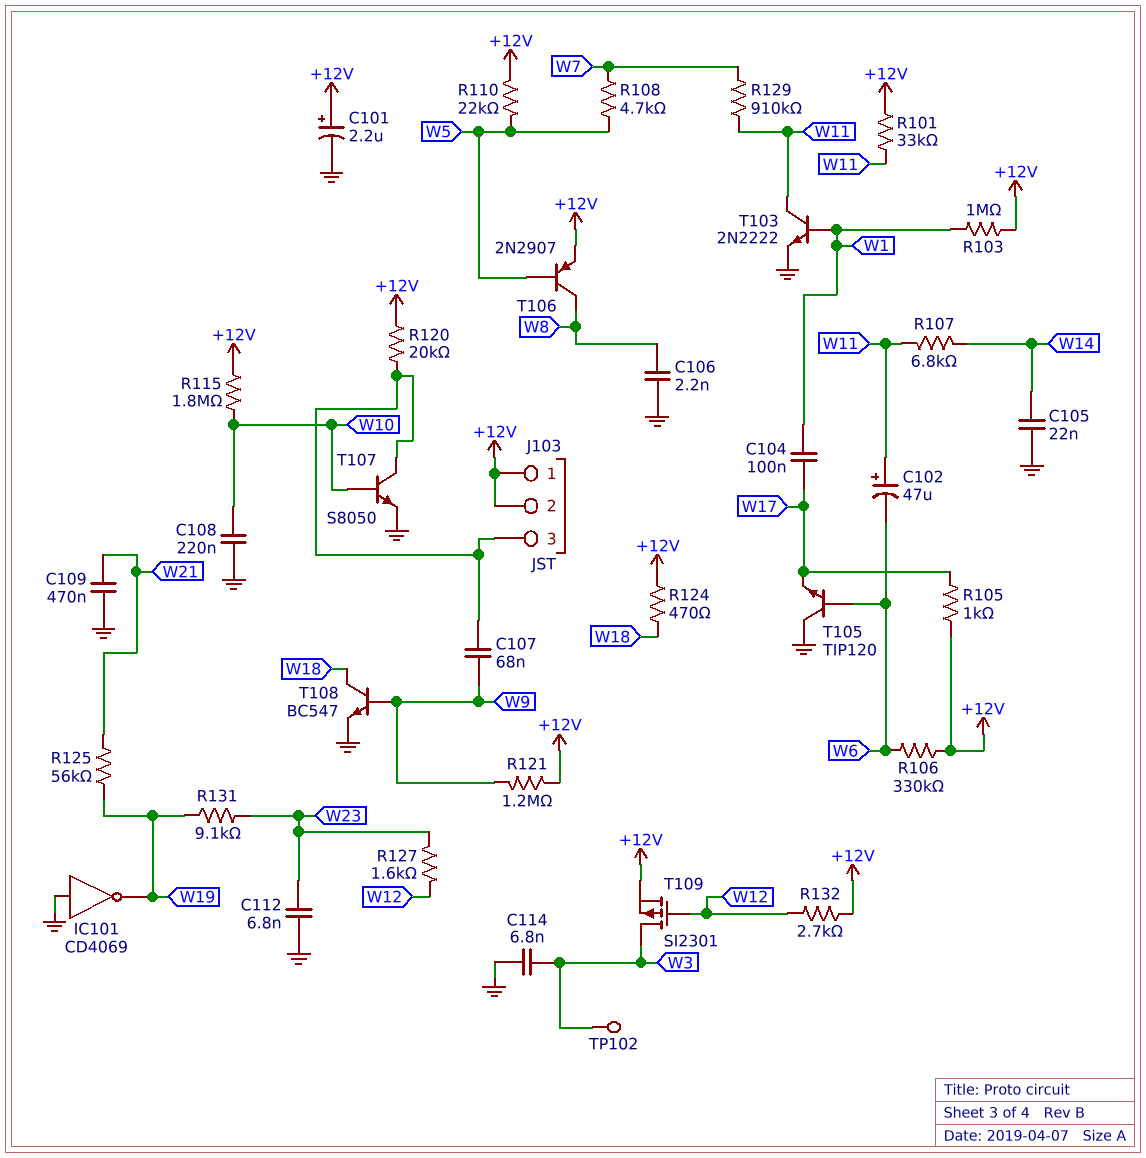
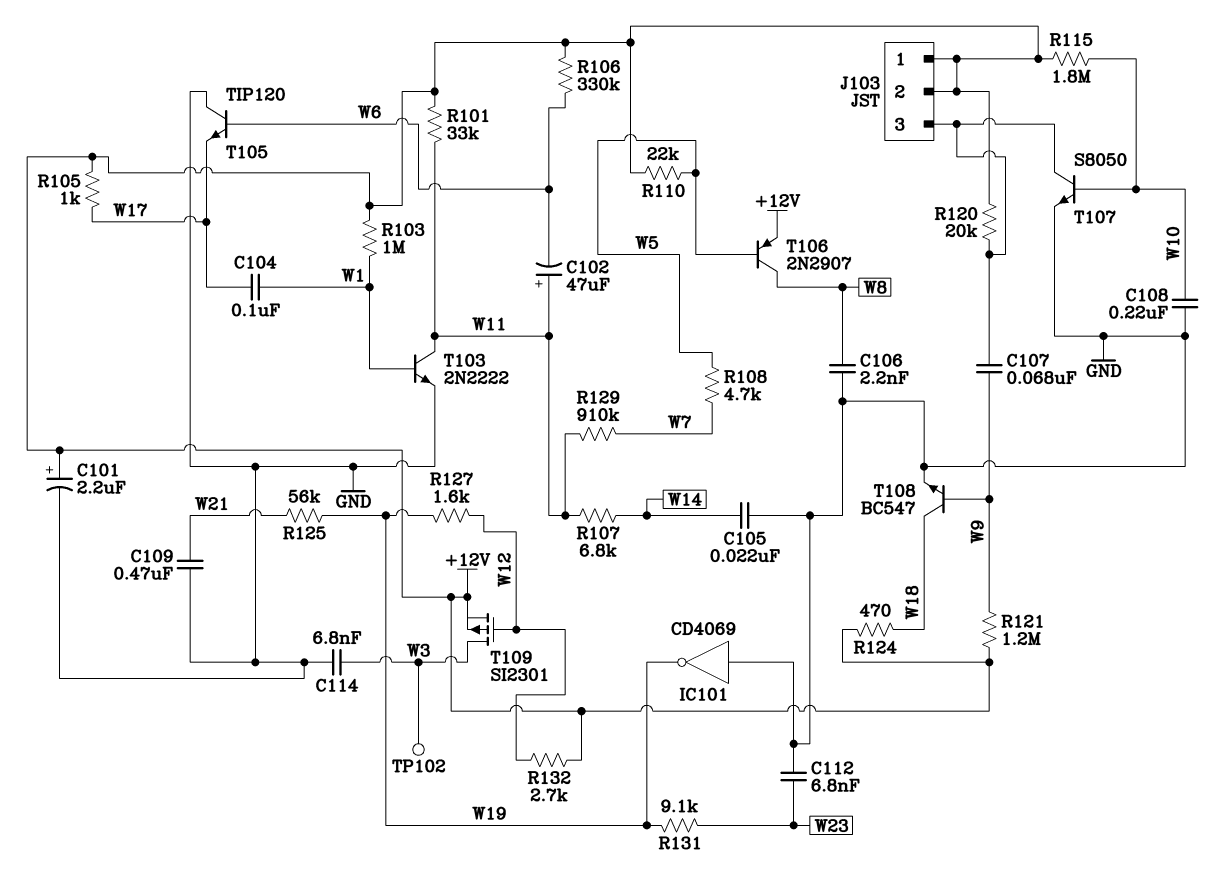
R127: 1.6k (W12, W23) -> 1.6k (W12, W19)

